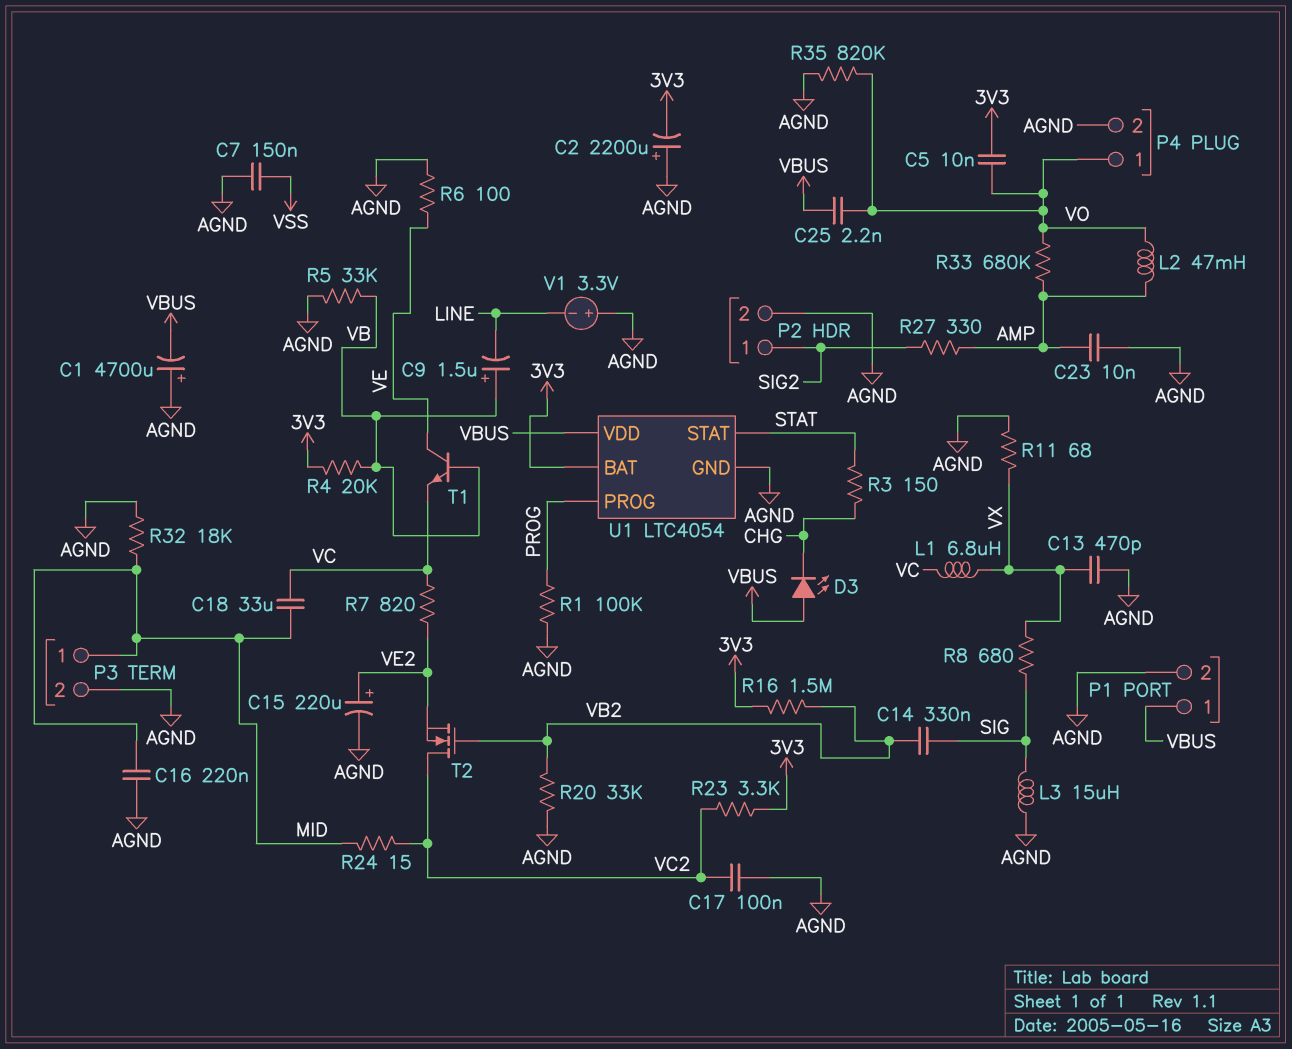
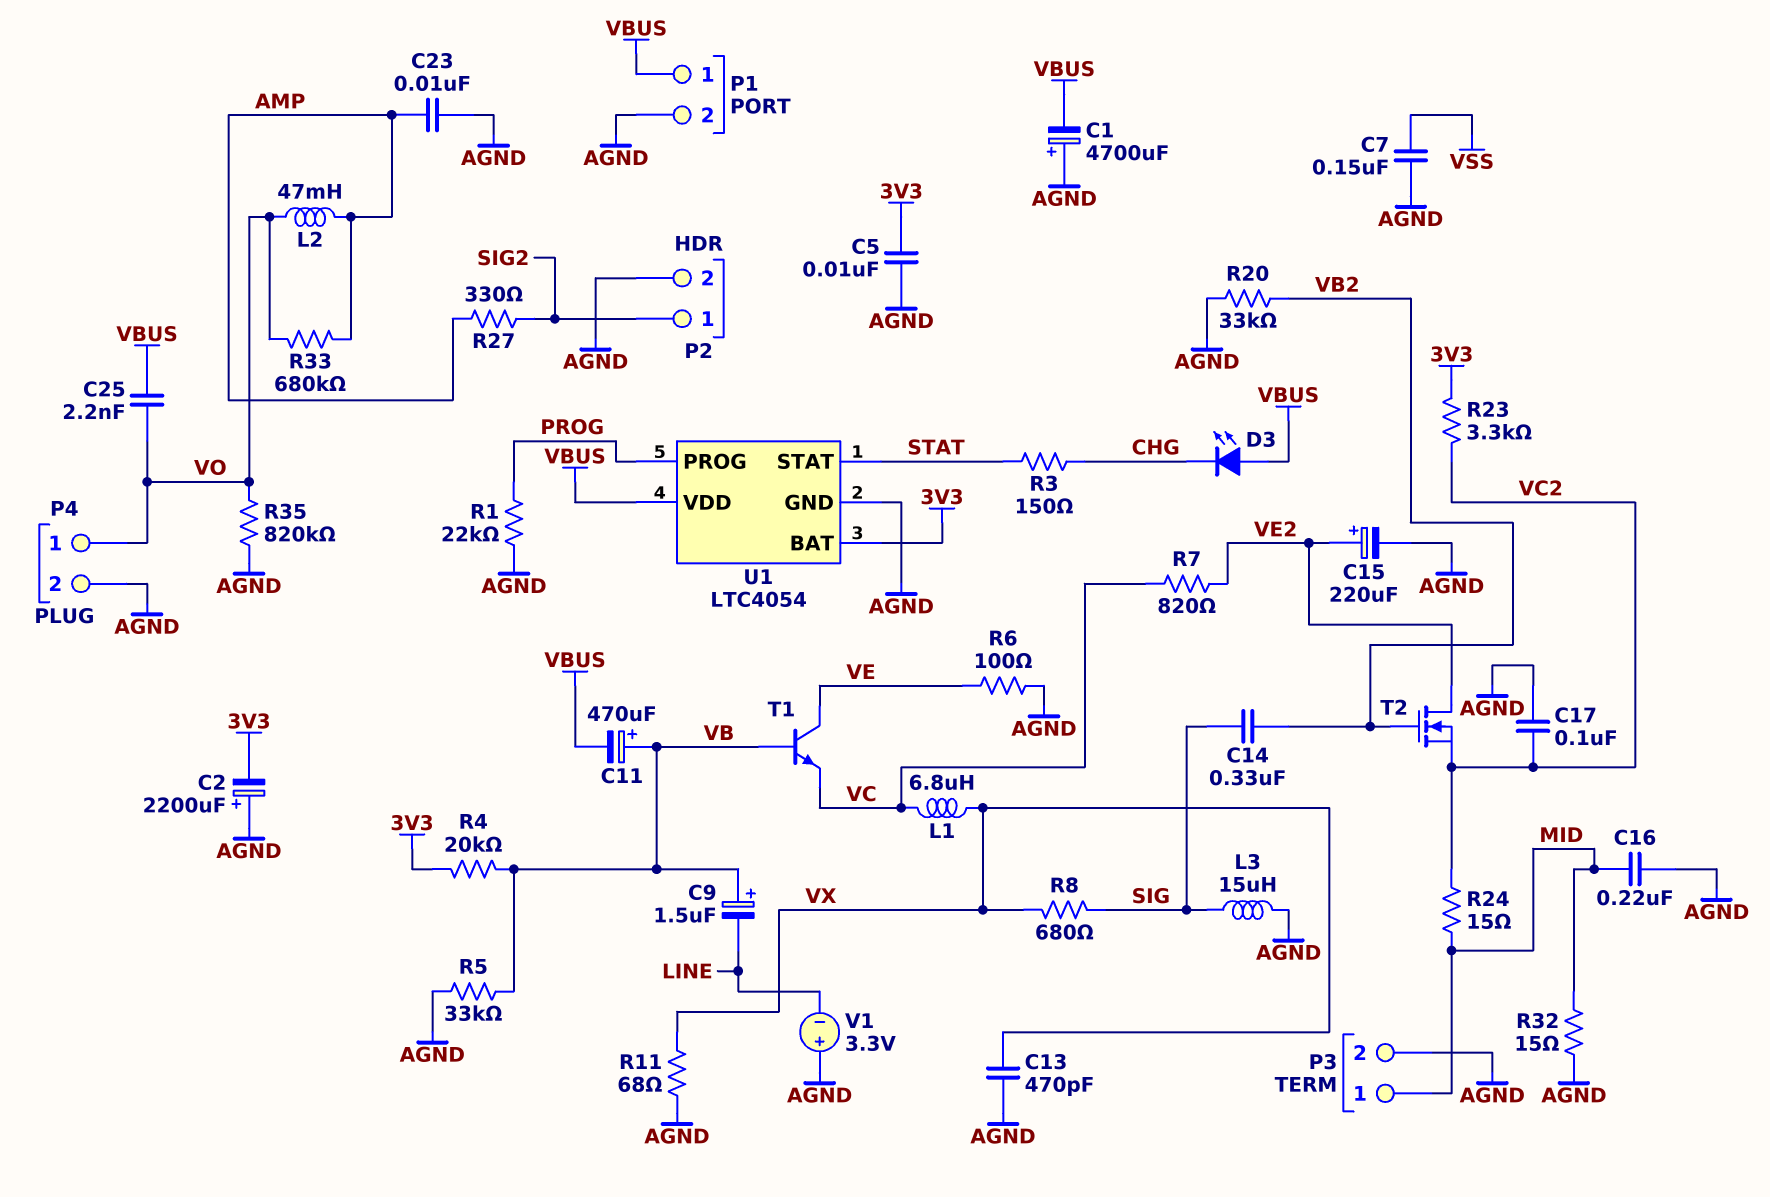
C5: 10nF (3V3, VO) -> 10nF (3V3, AGND)
C11: none -> 470uF (plus VB, minus VBUS)
C18: 33uF (MID, VC) -> none
R1: 100k (AGND, PROG) -> 22k (AGND, PROG)
R16: 1.5M (3V3, VB2) -> none
R32: 18k (AGND, MID) -> 15 (AGND, MID)
T2: NMOS (G VB2, D VC2, S VE2) -> NMOS (G VB2, D VE2, S VC2)

